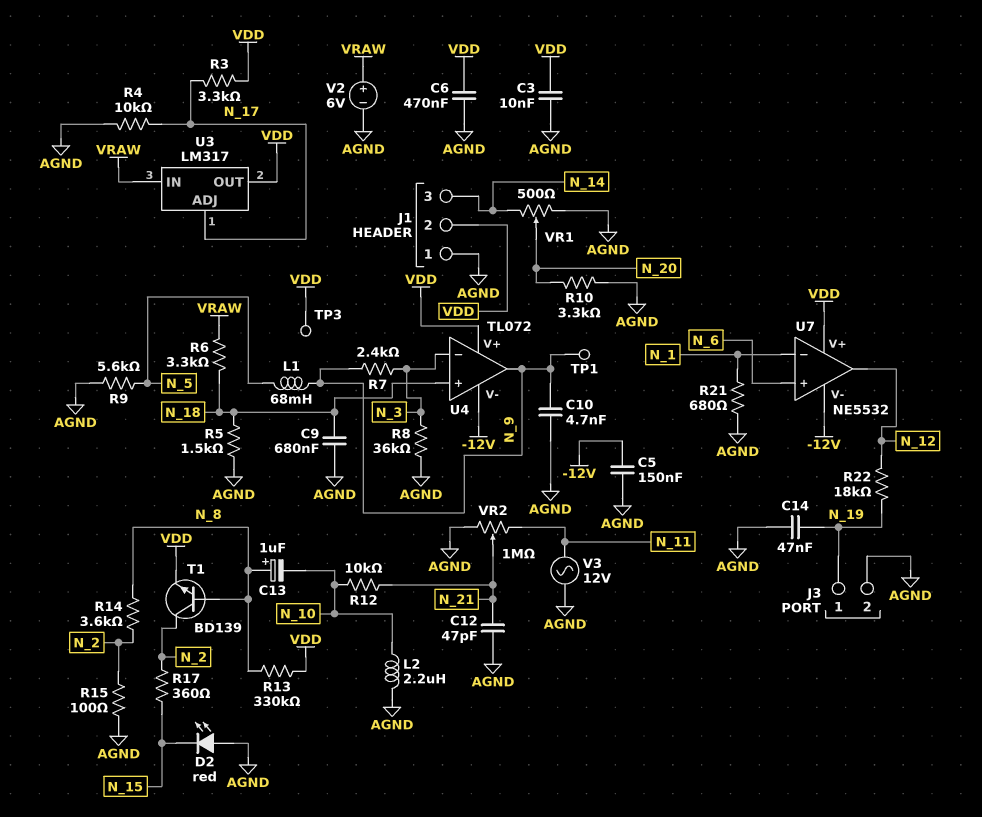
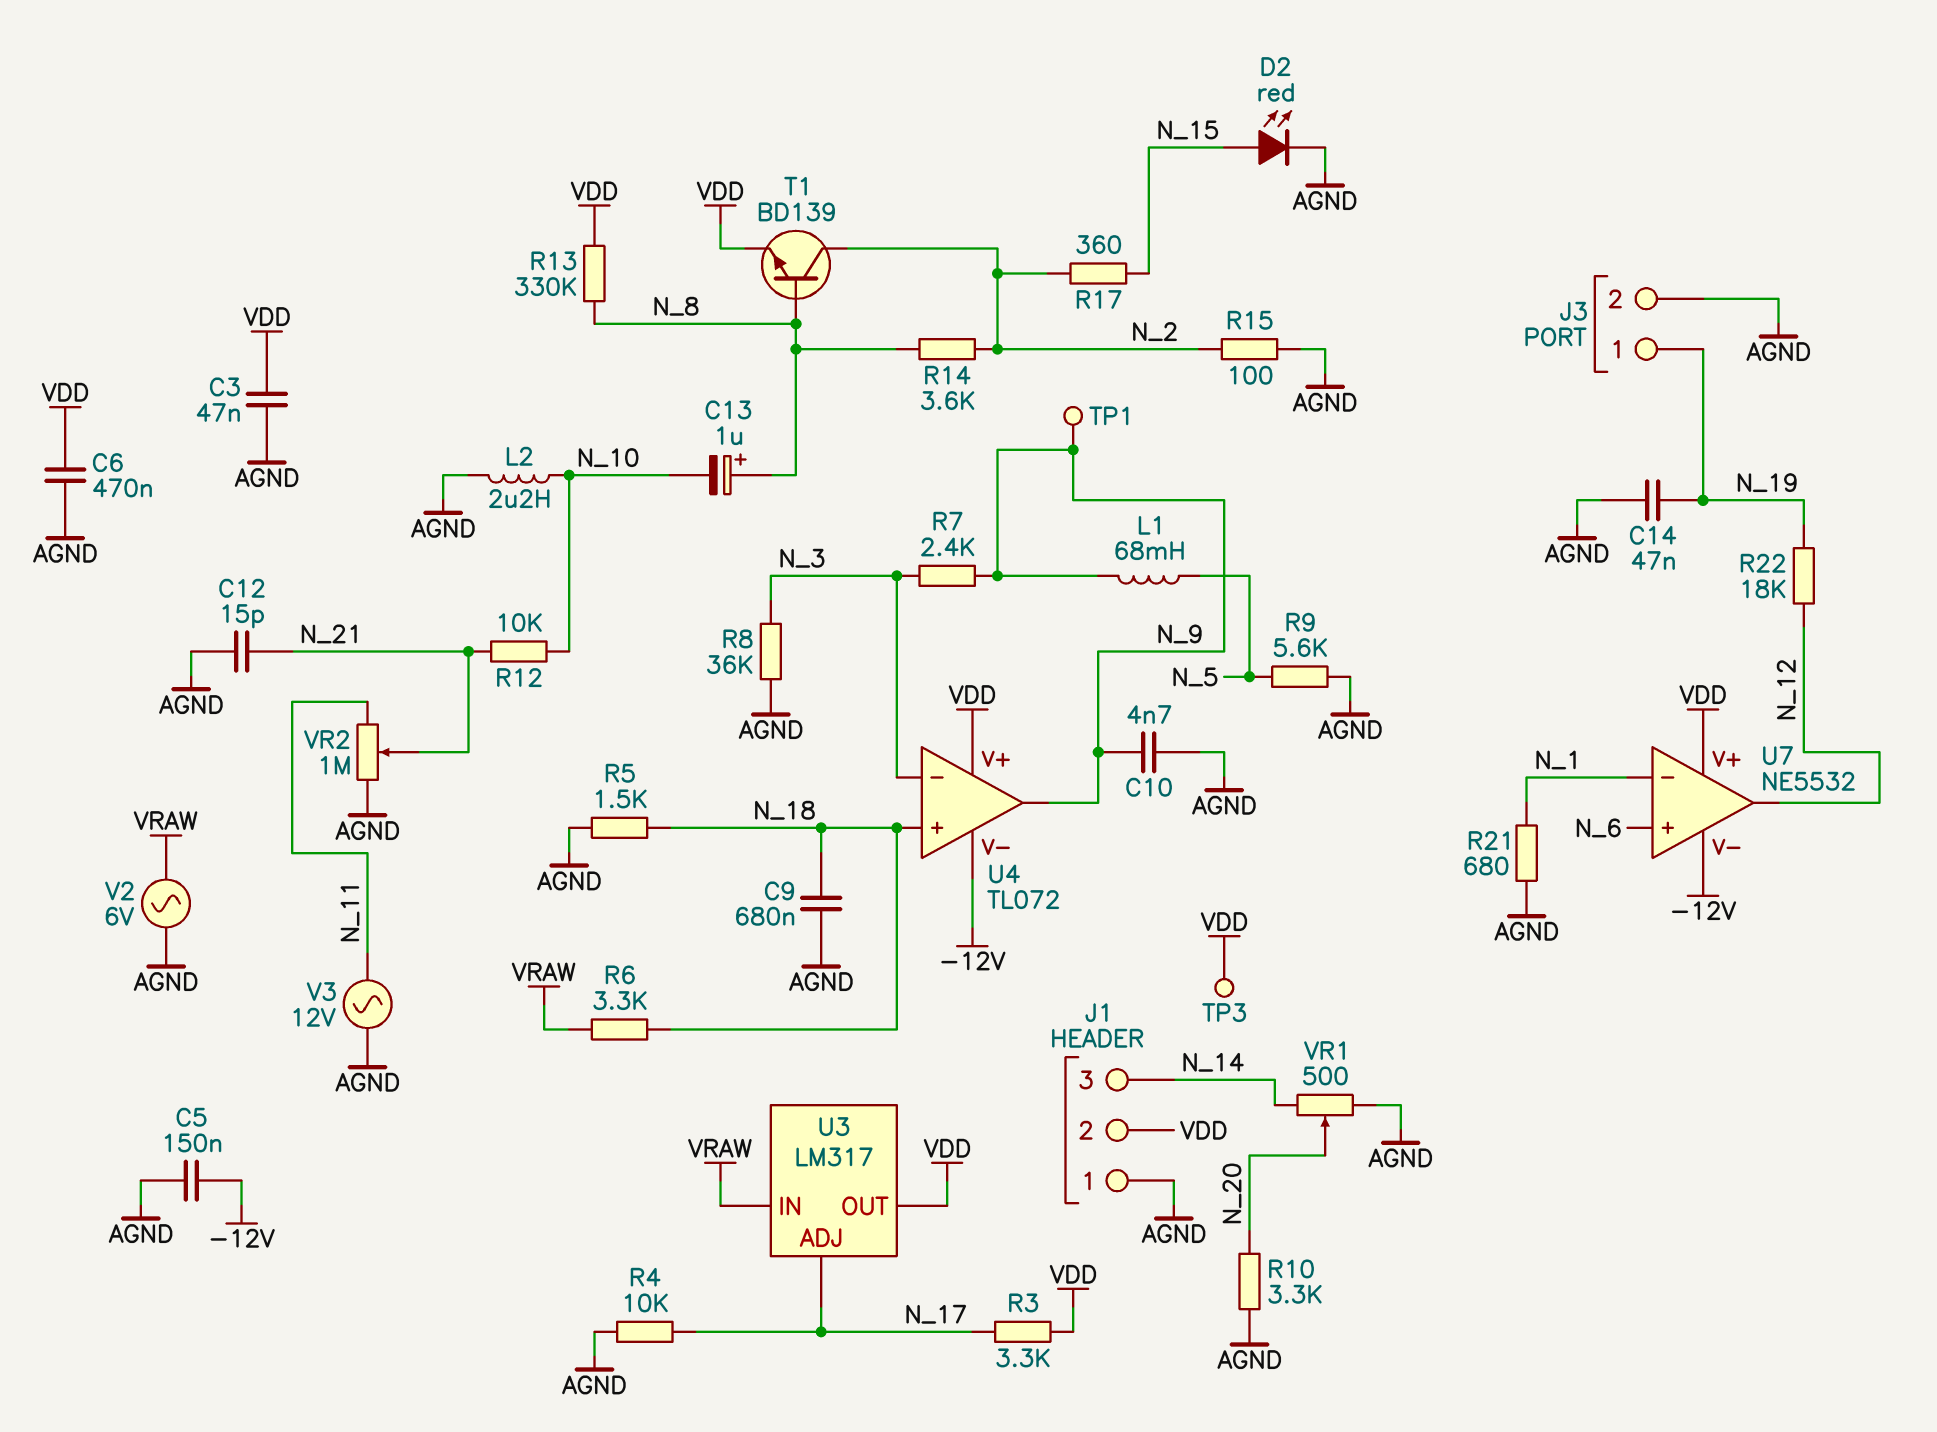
C3: 10nF (AGND, VDD) -> 47nF (AGND, VDD)
C12: 47pF (AGND, N_21) -> 15pF (AGND, N_21)
D2: LED red (A AGND, K N_15) -> LED red (A N_15, K AGND)
V2: 6V (plus VRAW, minus AGND) -> AC 6V (AGND, VRAW)

